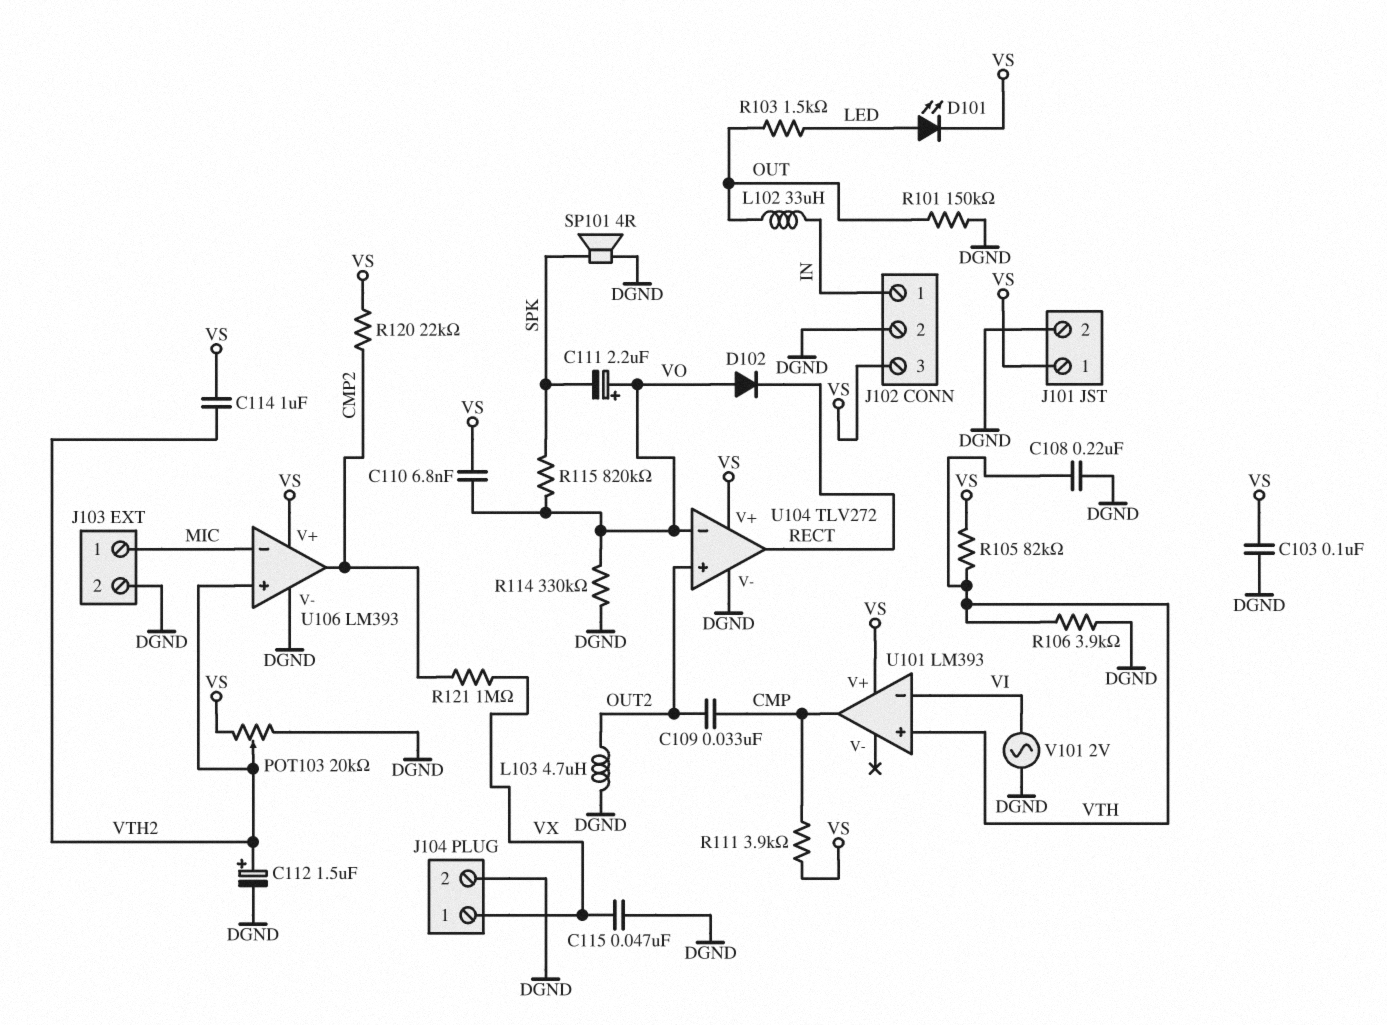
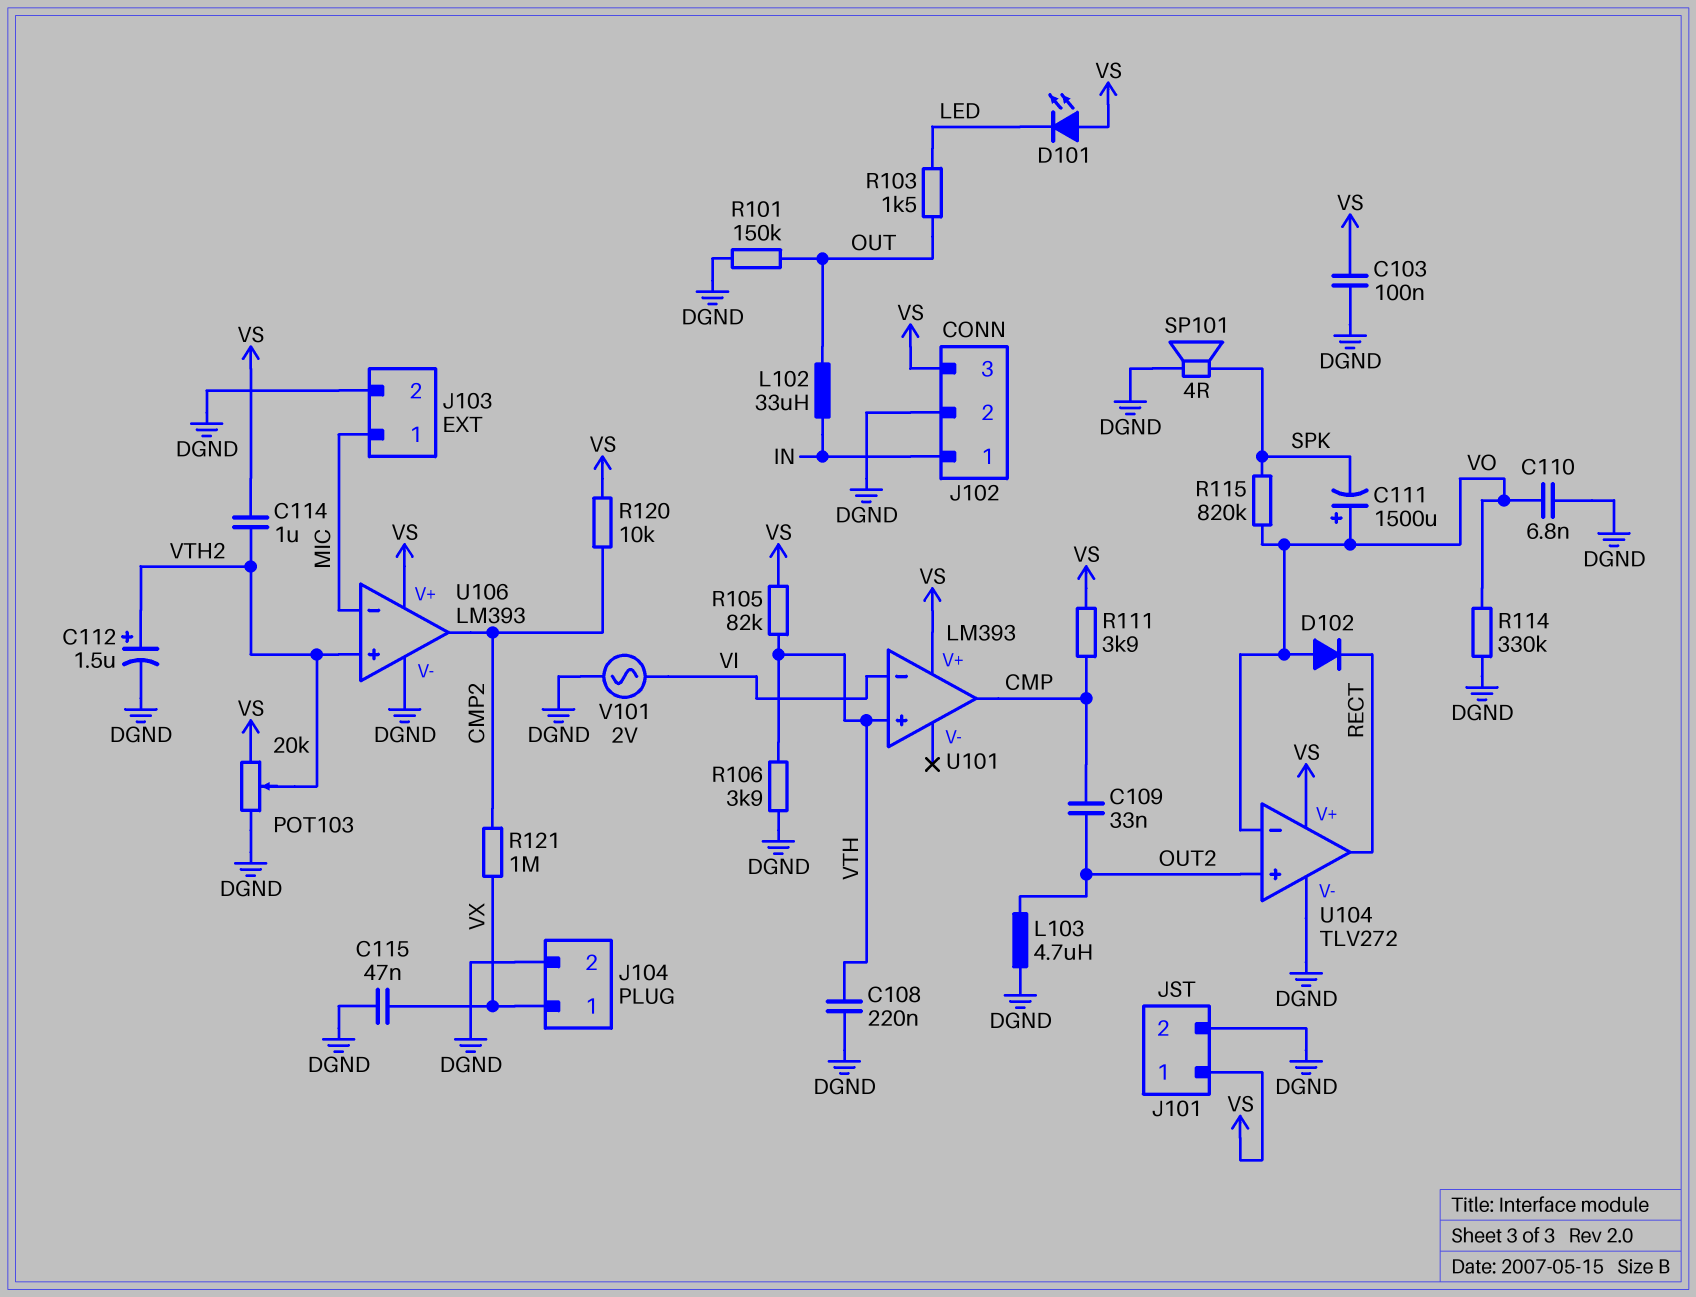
C110: 6.8nF (VO, VS) -> 6.8nF (DGND, VO)
C111: 2.2uF (plus VO, minus SPK) -> 1500uF (plus VO, minus SPK)
D101: LED (A LED, K VS) -> LED (A VS, K LED)
R120: 22k (CMP2, VS) -> 10k (CMP2, VS)

